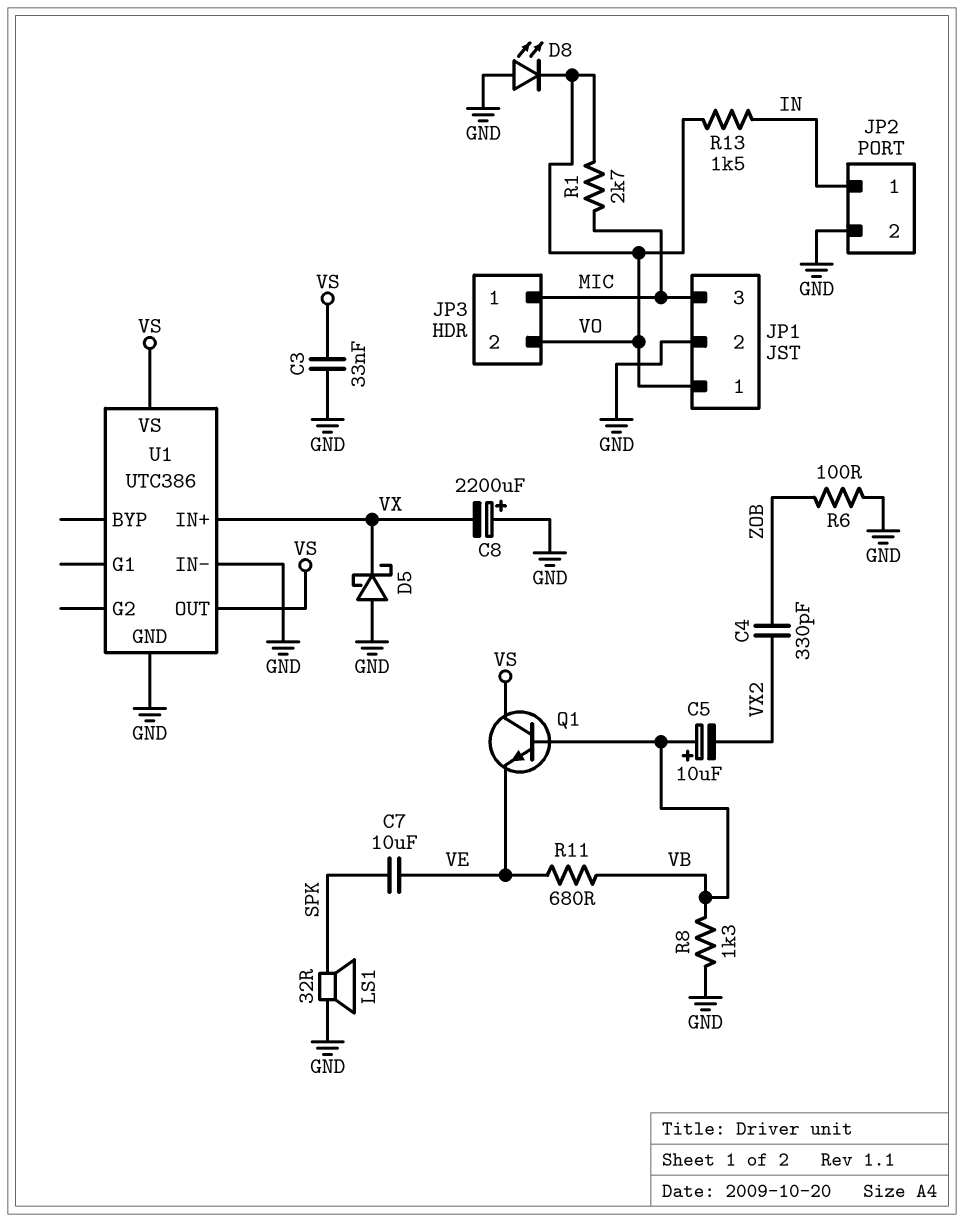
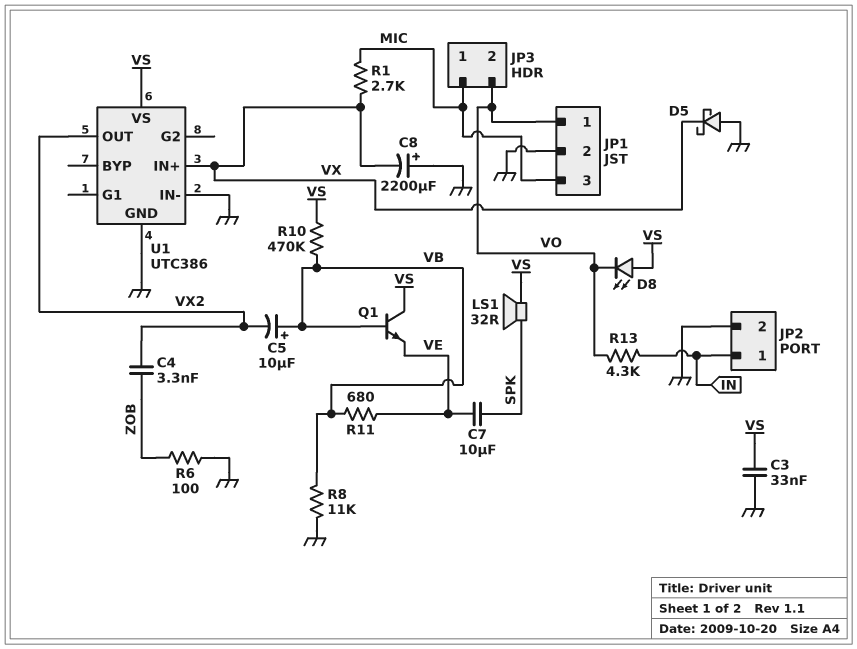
C4: 330pF (VX2, ZOB) -> 3.3nF (VX2, ZOB)
D8: LED (A GND, K VO) -> LED (A VS, K VO)
LS1: speaker 32R (GND, SPK) -> speaker 32R (SPK, VS)
R1: 2.7k (MIC, VO) -> 2.7k (MIC, VX)
R8: 1.3k (GND, VB) -> 11k (GND, VB)
R10: none -> 470k (VB, VS)
R13: 1.5k (IN, VO) -> 4.3k (IN, VO)
U1 pin OUT: VS -> VX2

